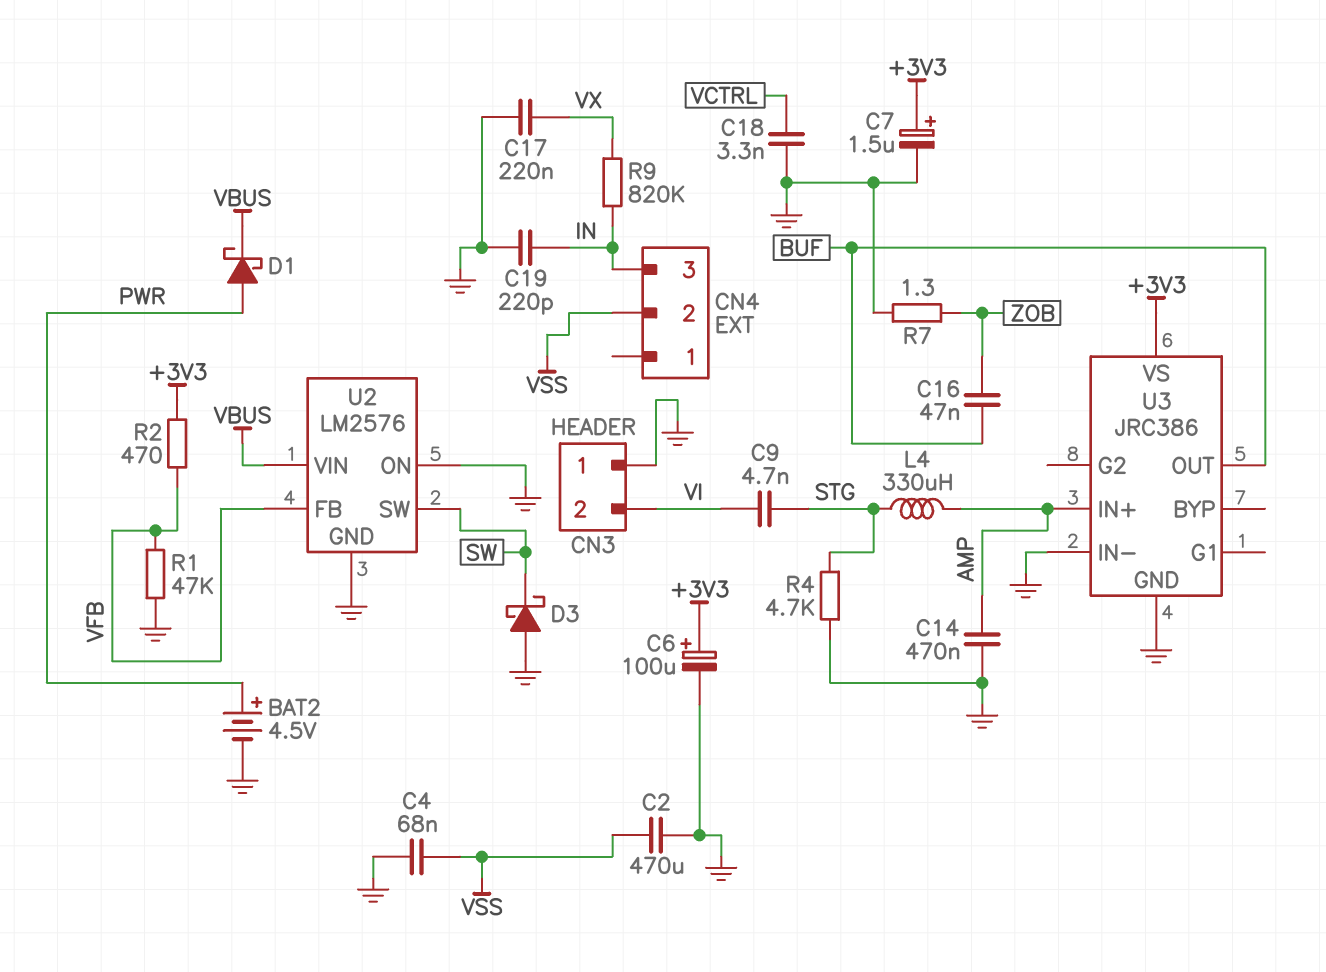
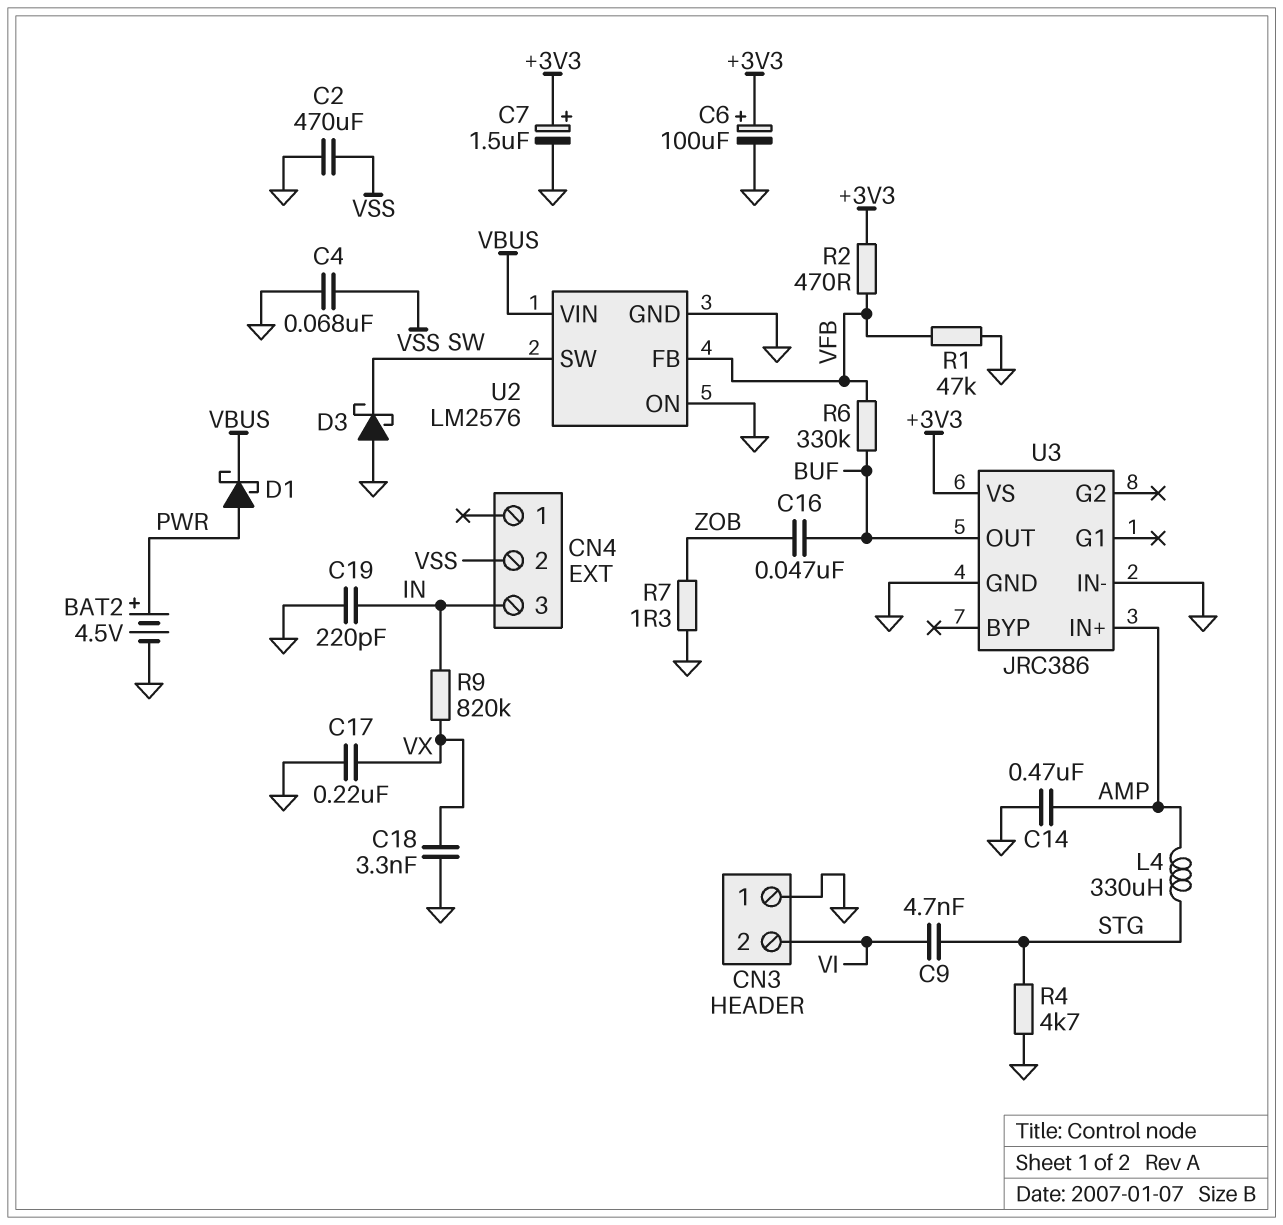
C18: 3.3nF (GND, VCTRL) -> 3.3nF (GND, VX)
R6: none -> 330k (BUF, VFB)

